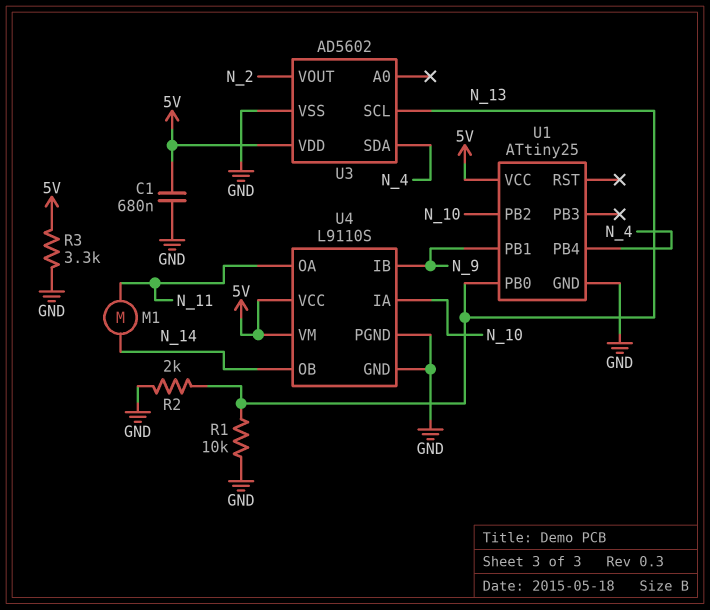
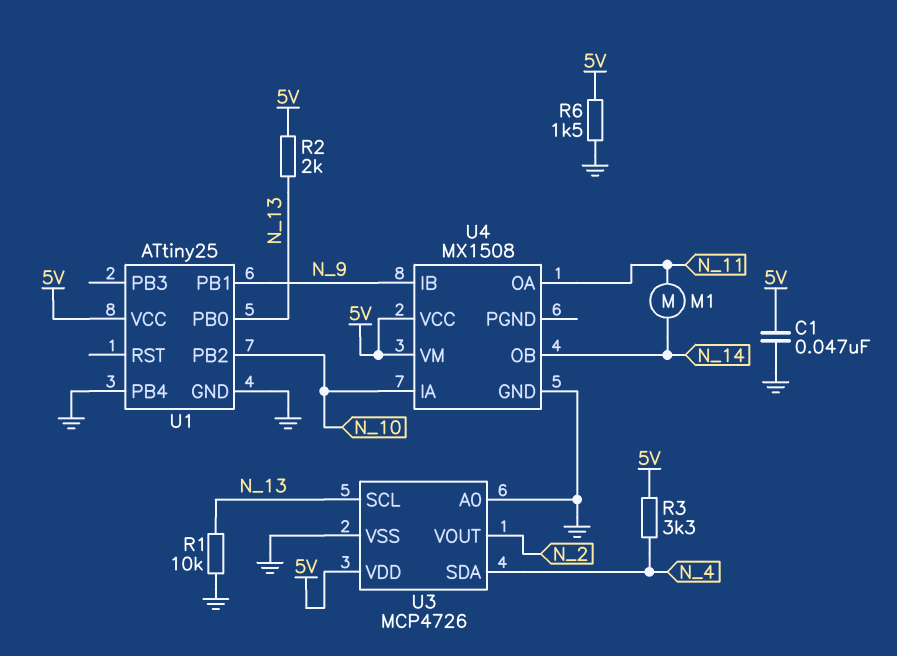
C1: 680nF (5V, GND) -> 47nF (5V, GND)
R2: 2k (GND, N_13) -> 2k (5V, N_13)
R3: 3.3k (5V, GND) -> 3.3k (5V, N_4)
R6: none -> 1.5k (5V, GND)
U1 pin PB4: N_4 -> GND
U3: AD5602 -> MCP4726
U3 pin A0: none -> GND
U4: L9110S -> MX1508
U4 pin PGND: GND -> none

